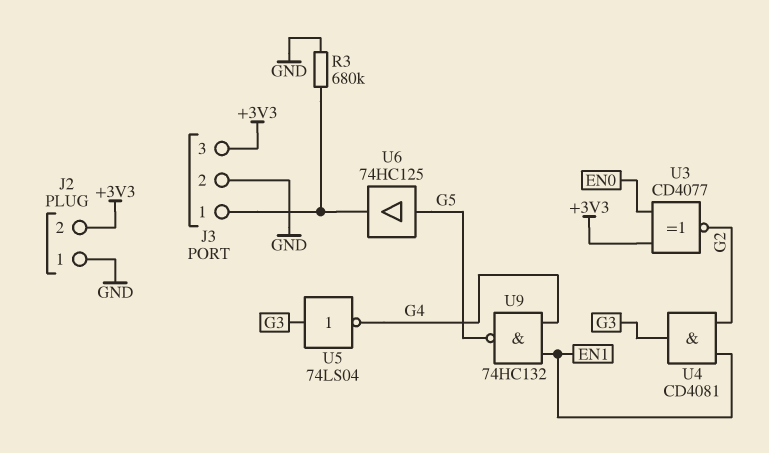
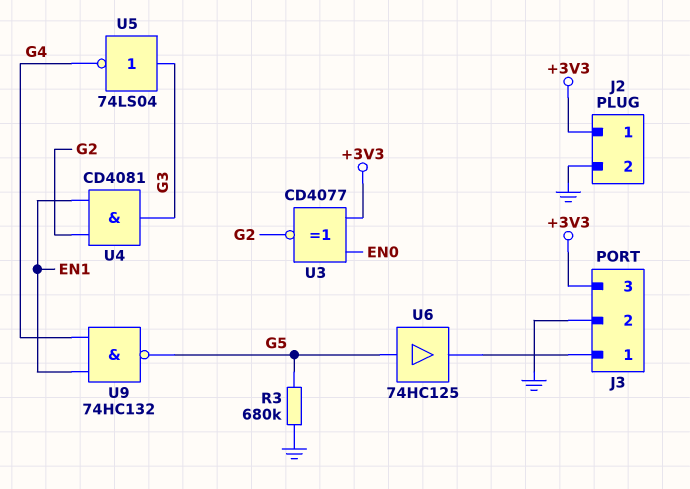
J2 pin 1: GND -> +3V3
J2 pin 2: +3V3 -> GND
R3: 680k (GND, J3/1) -> 680k (G5, GND)

